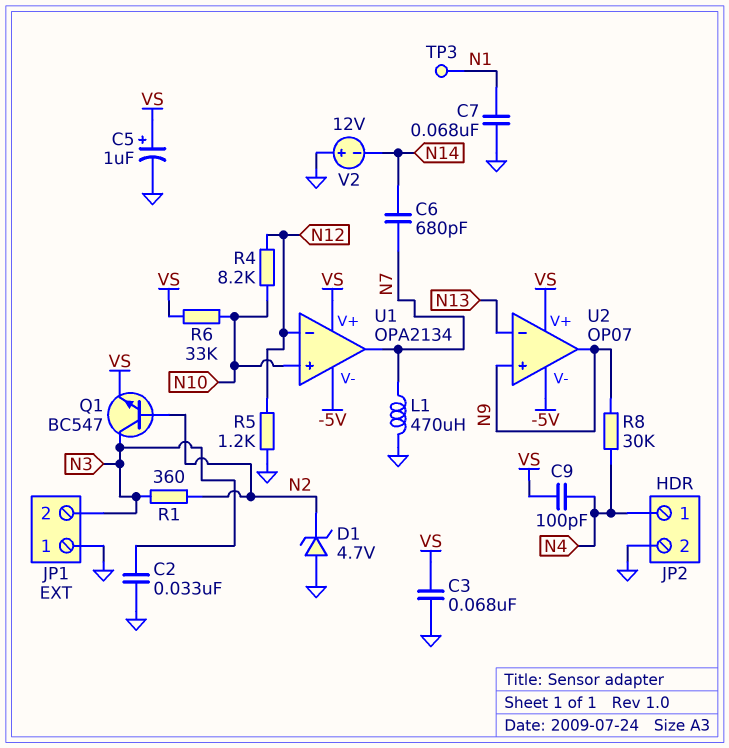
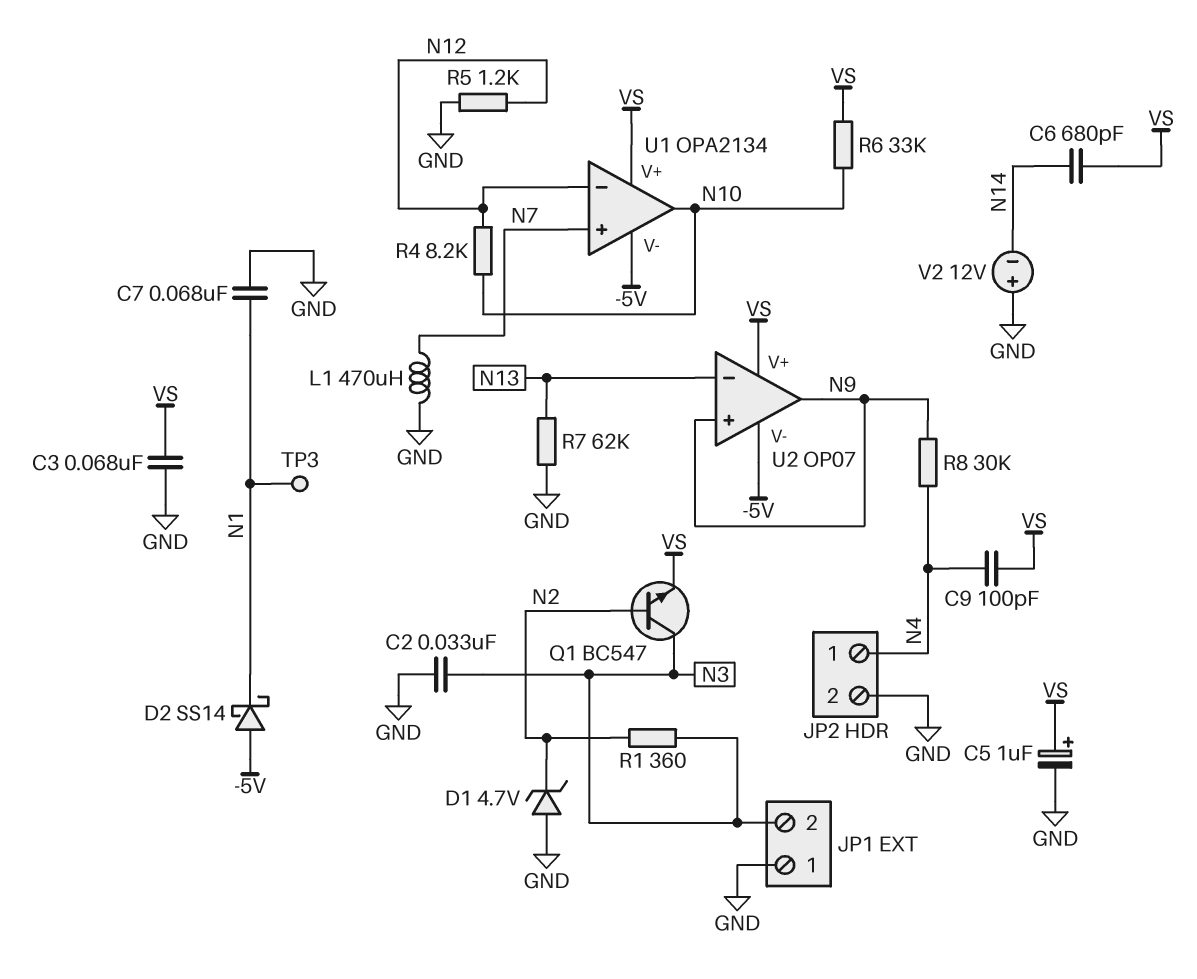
C6: 680pF (N7, N14) -> 680pF (N14, VS)
D2: none -> schottky SS14 (A -5V, K N1)
R7: none -> 62k (GND, N13)
U1 pin in+: N10 -> N7
U1 pin out: N7 -> N10

